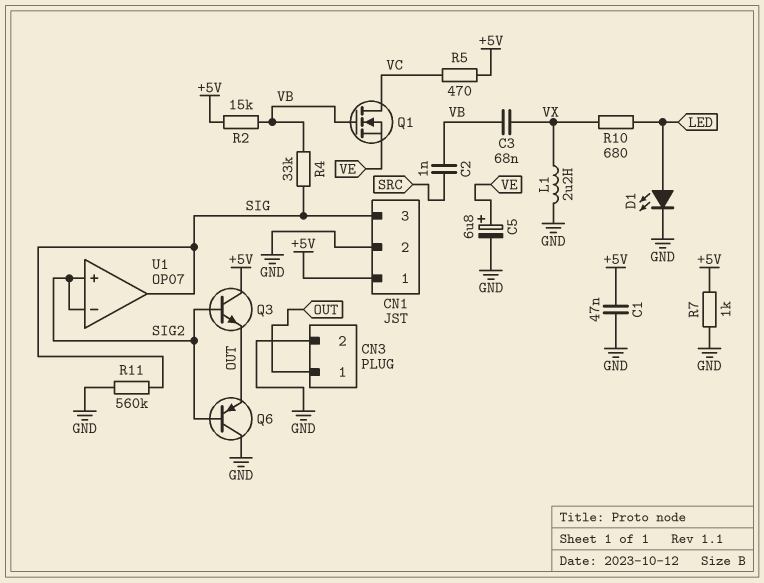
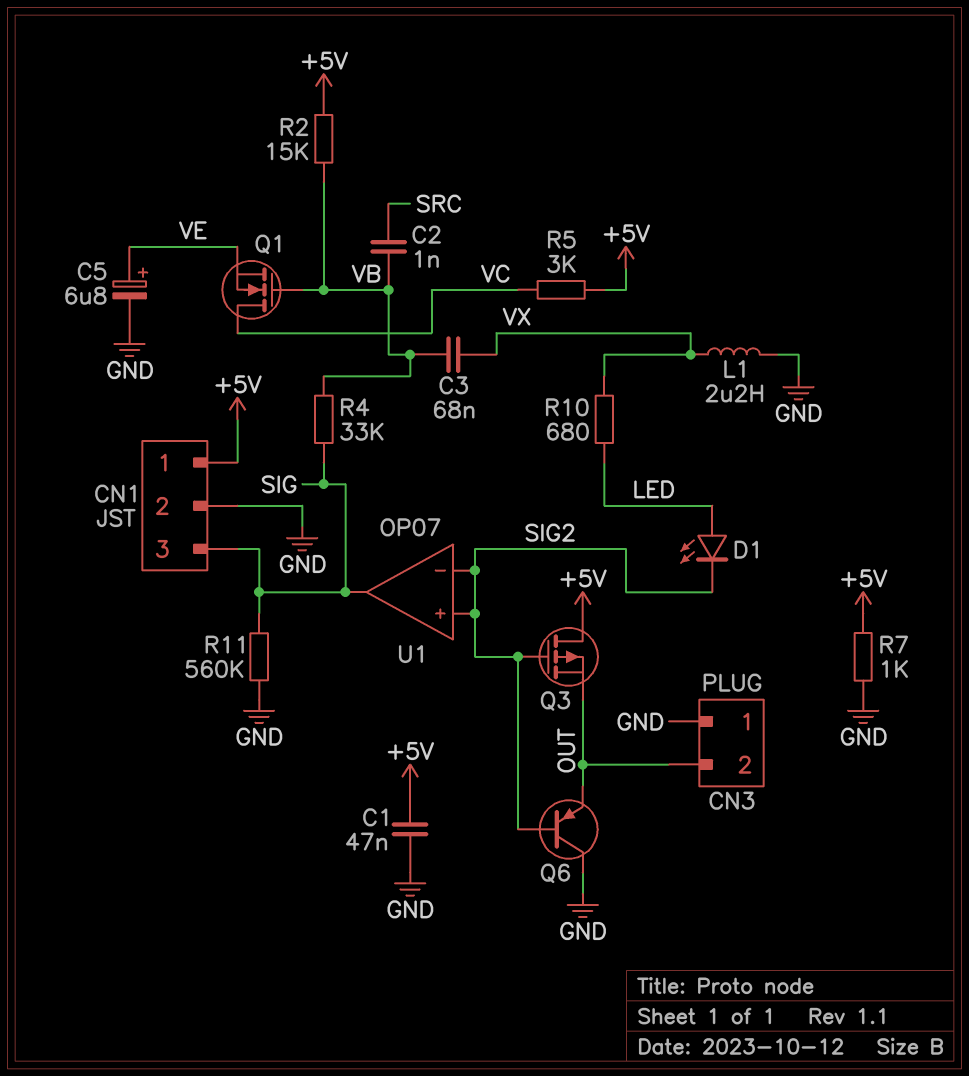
CN3 pin 1: OUT -> GND
CN3 pin 2: GND -> OUT
D1: LED (A LED, K GND) -> LED (A LED, K SIG2)
Q3: NPN (B SIG2, C +5V, E OUT) -> PMOS (G SIG2, D +5V, S OUT)
R5: 470 (+5V, VC) -> 3k (+5V, VC)

